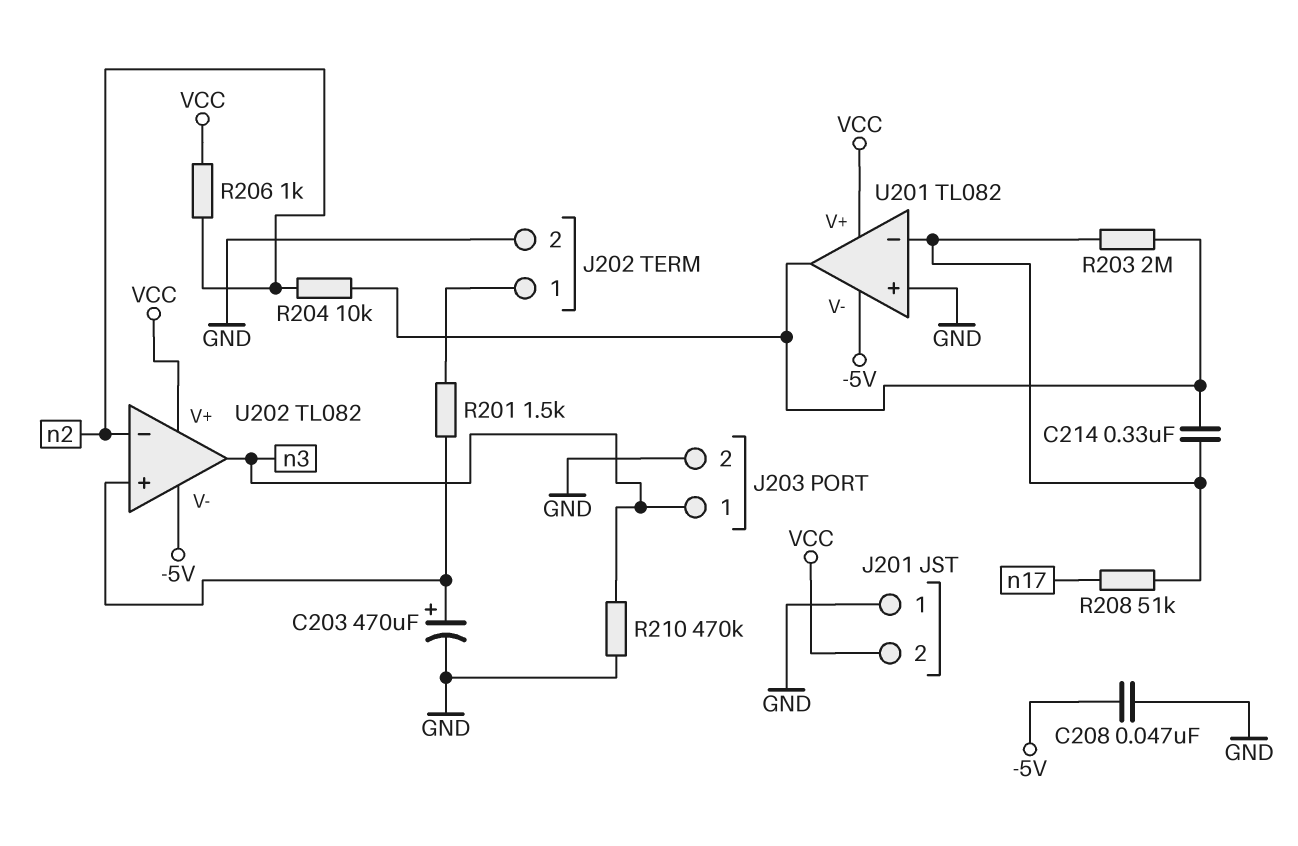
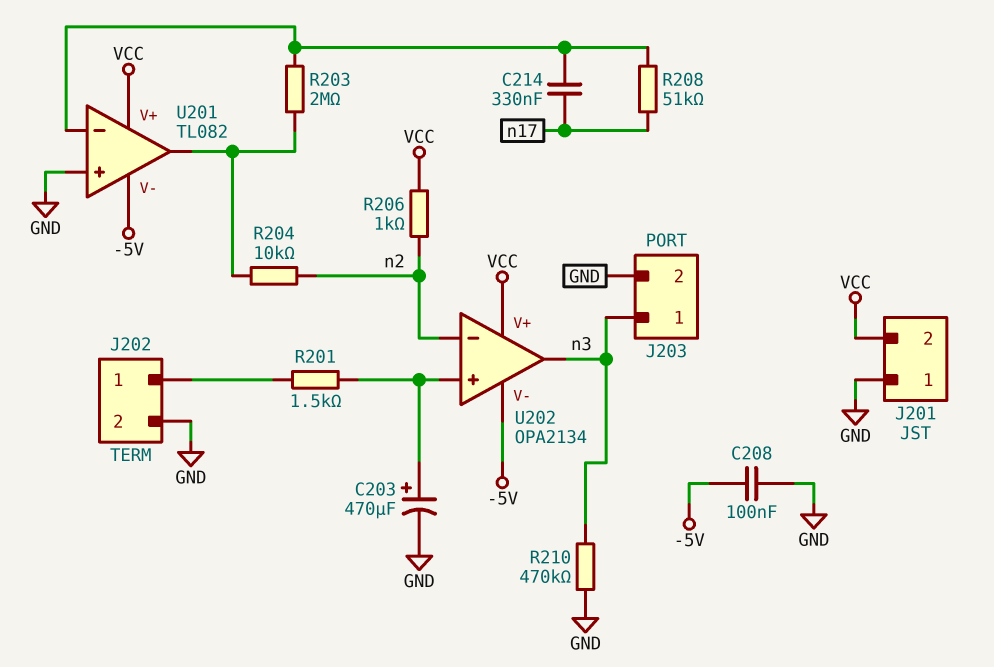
C208: 47nF (-5V, GND) -> 100nF (-5V, GND)
C214: 330nF (U201/in-, U201/out) -> 330nF (U201/in-, n17)
U202: TL082 -> OPA2134

